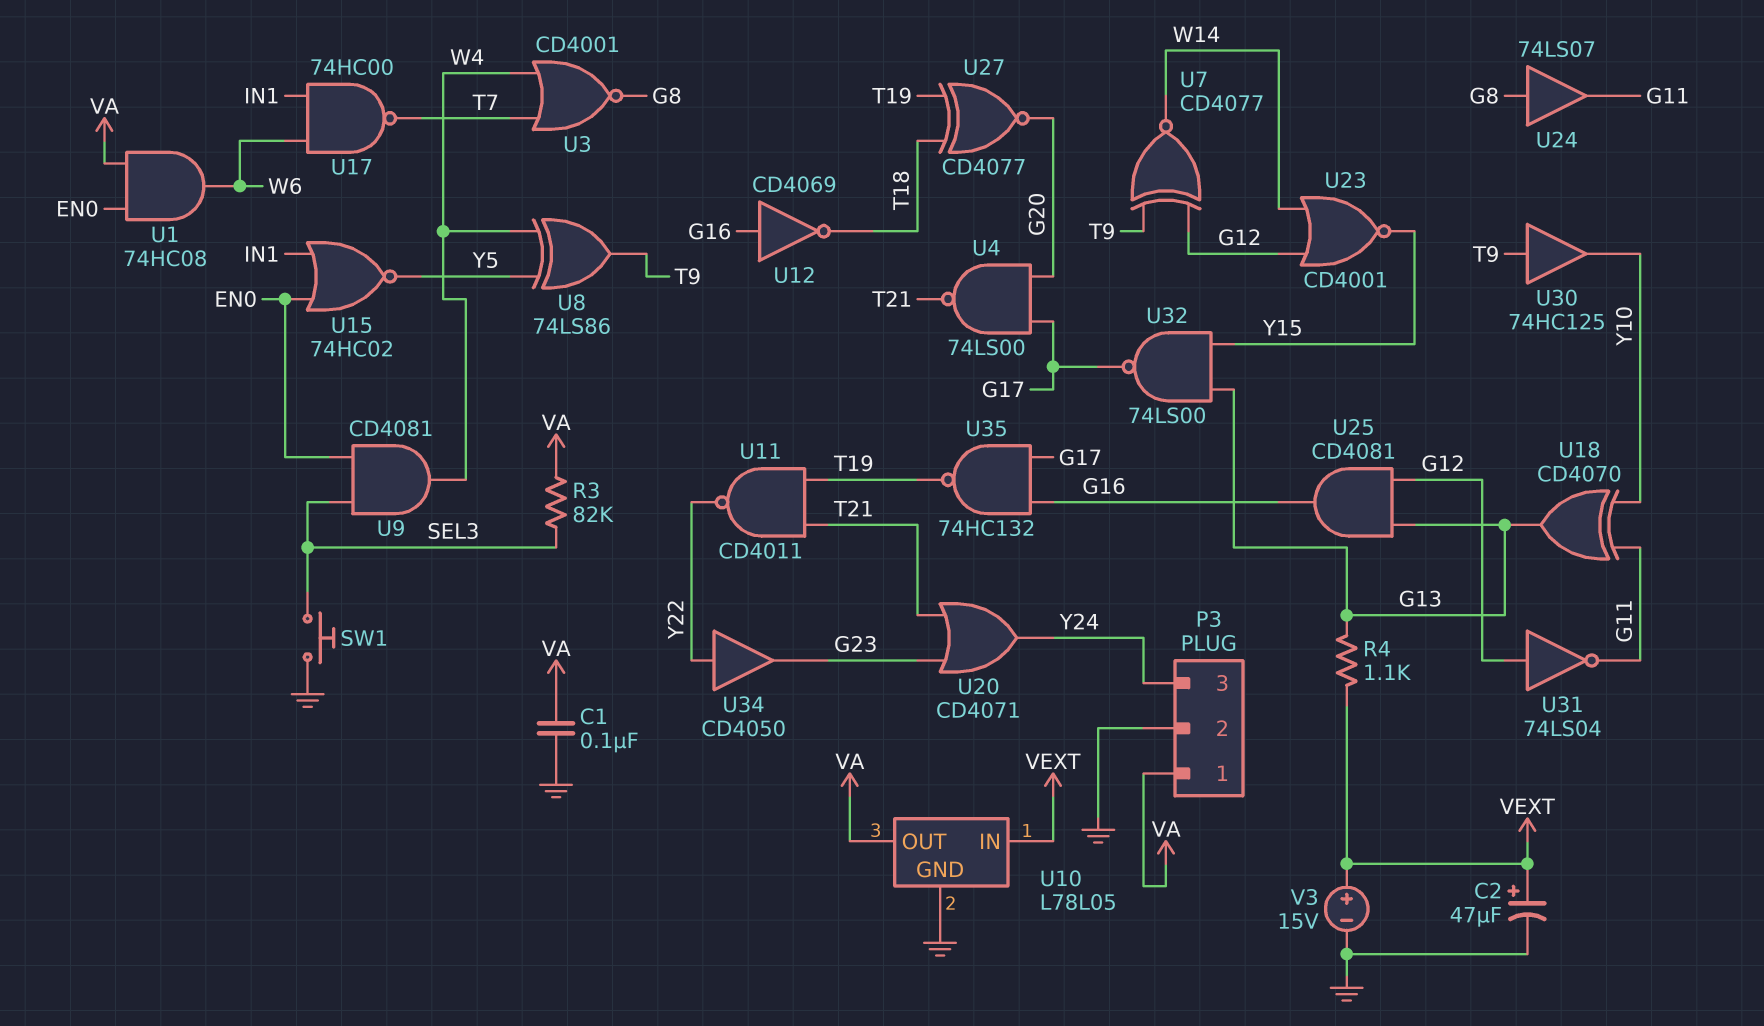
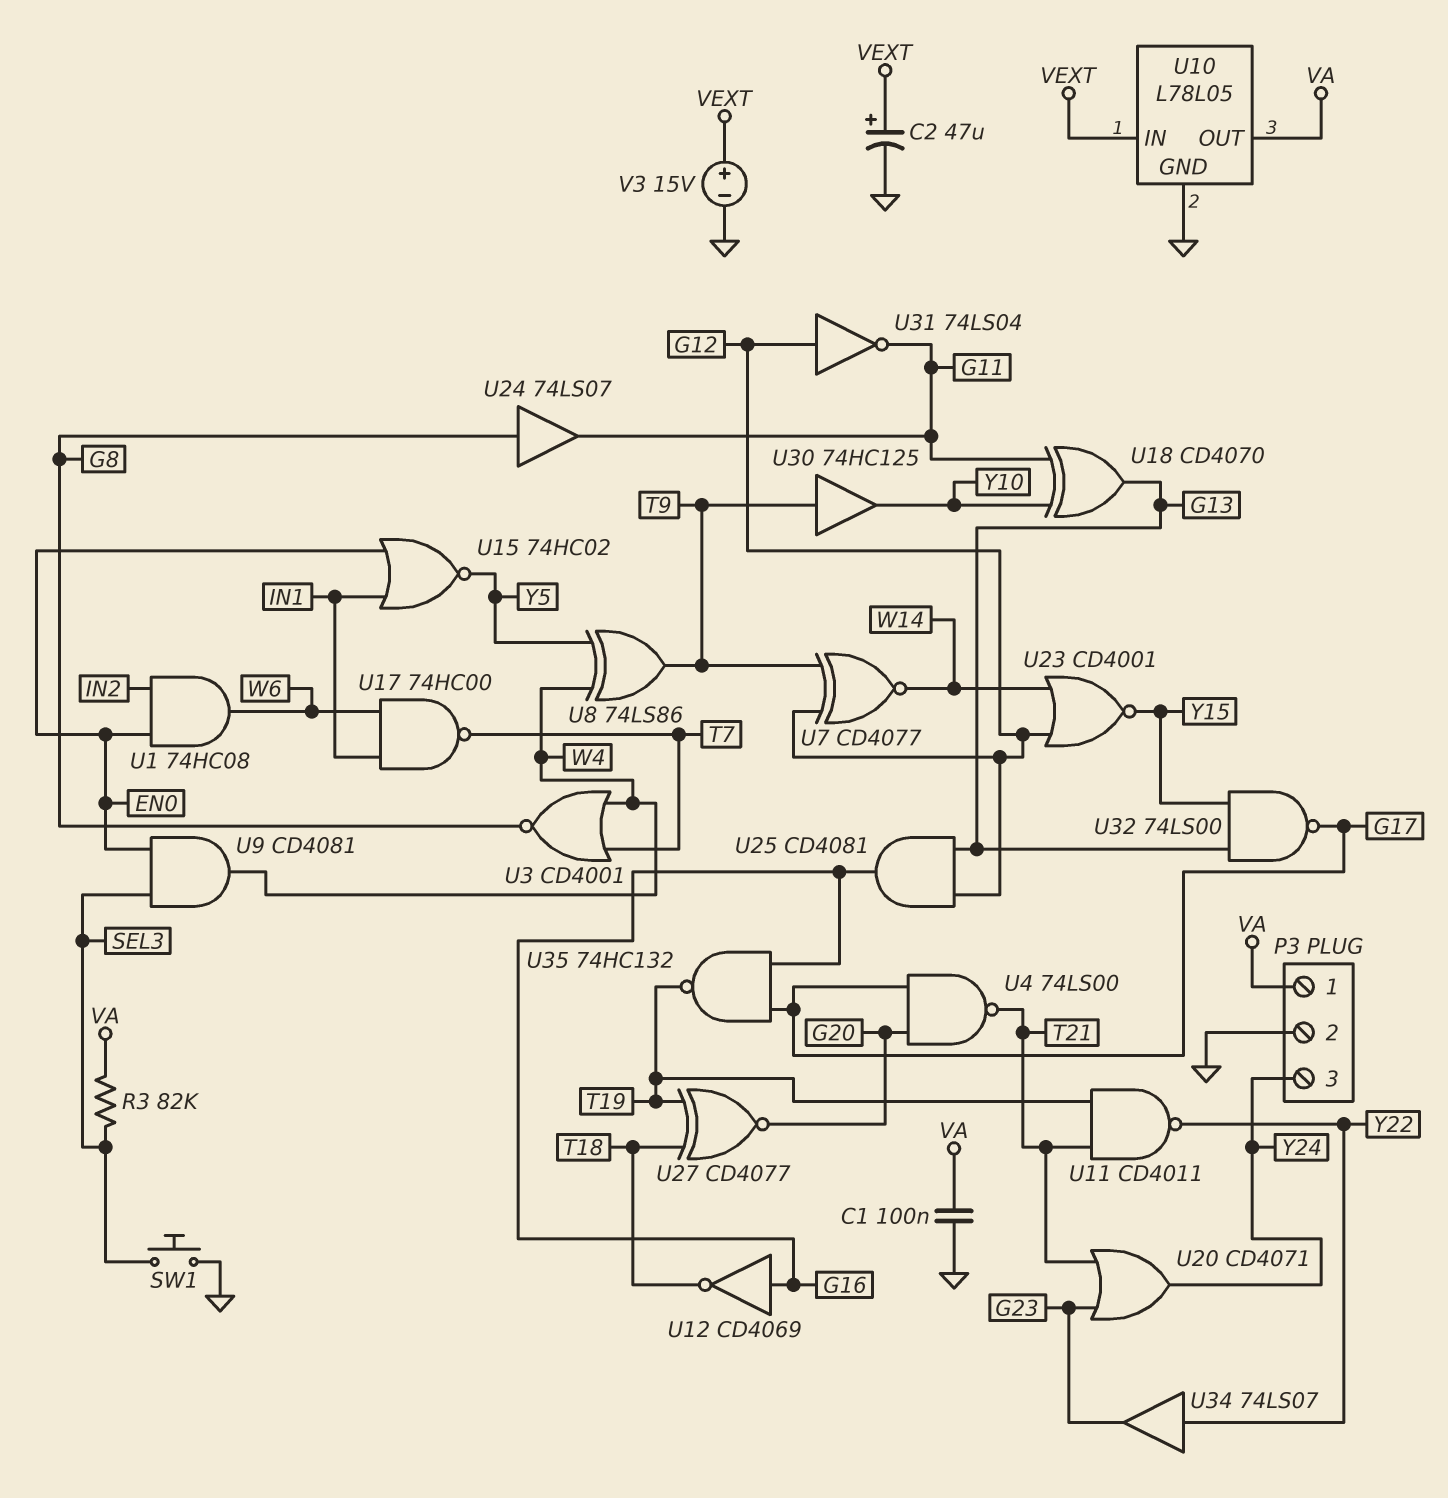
R4: 1.1k (G13, VEXT) -> none
U1: AND 74HC08 (in EN0, in VA, out W6) -> AND 74HC08 (in EN0, in IN2, out W6)
U34: buffer CD4050 (in Y22, out G23) -> buffer 74LS07 (in Y22, out G23)

